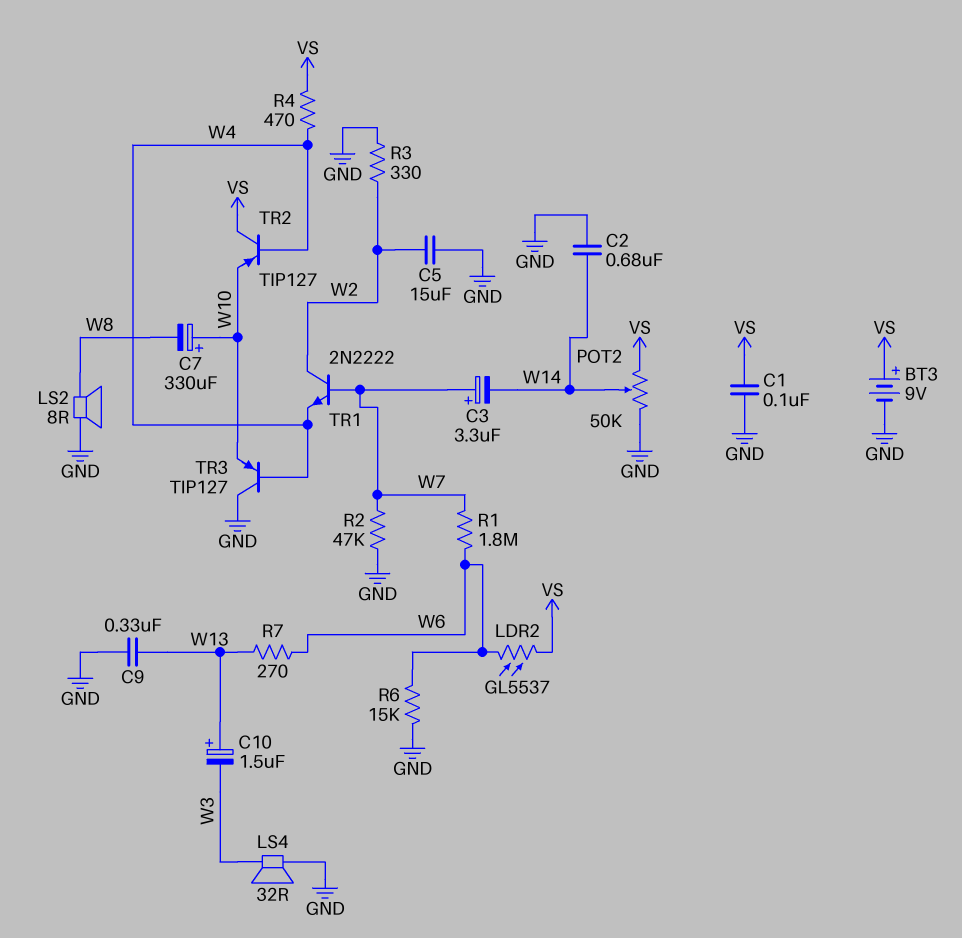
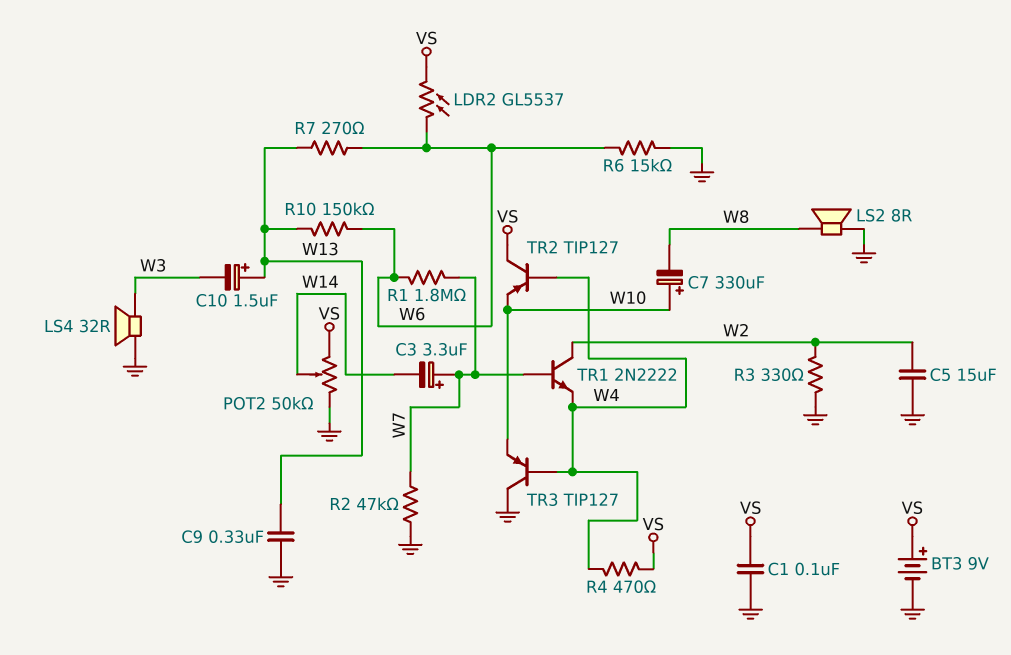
C2: 680nF (GND, W14) -> none
R10: none -> 150k (W6, W13)

